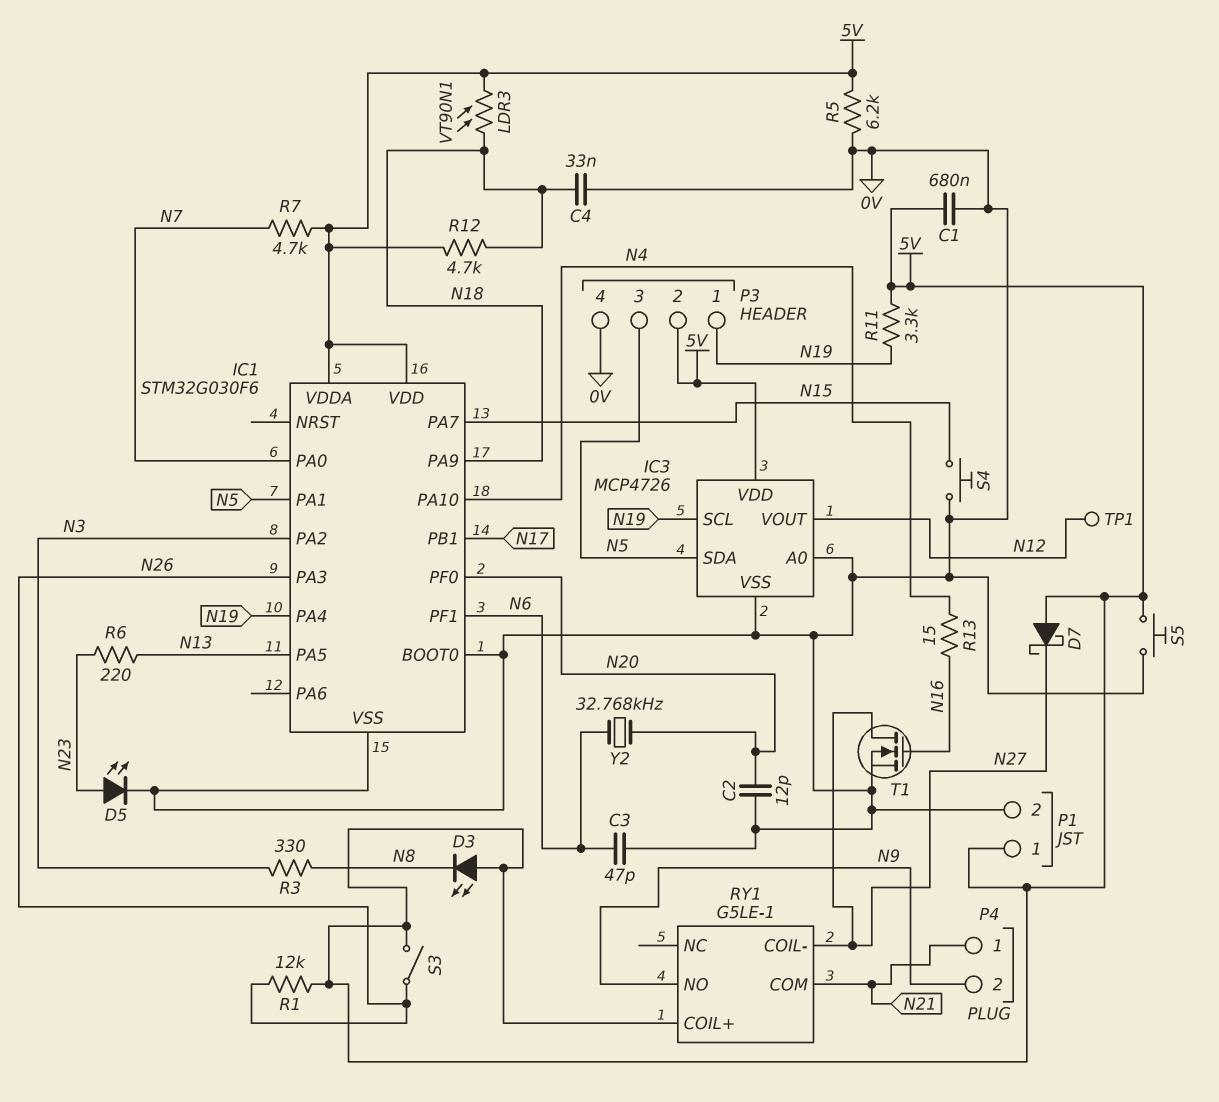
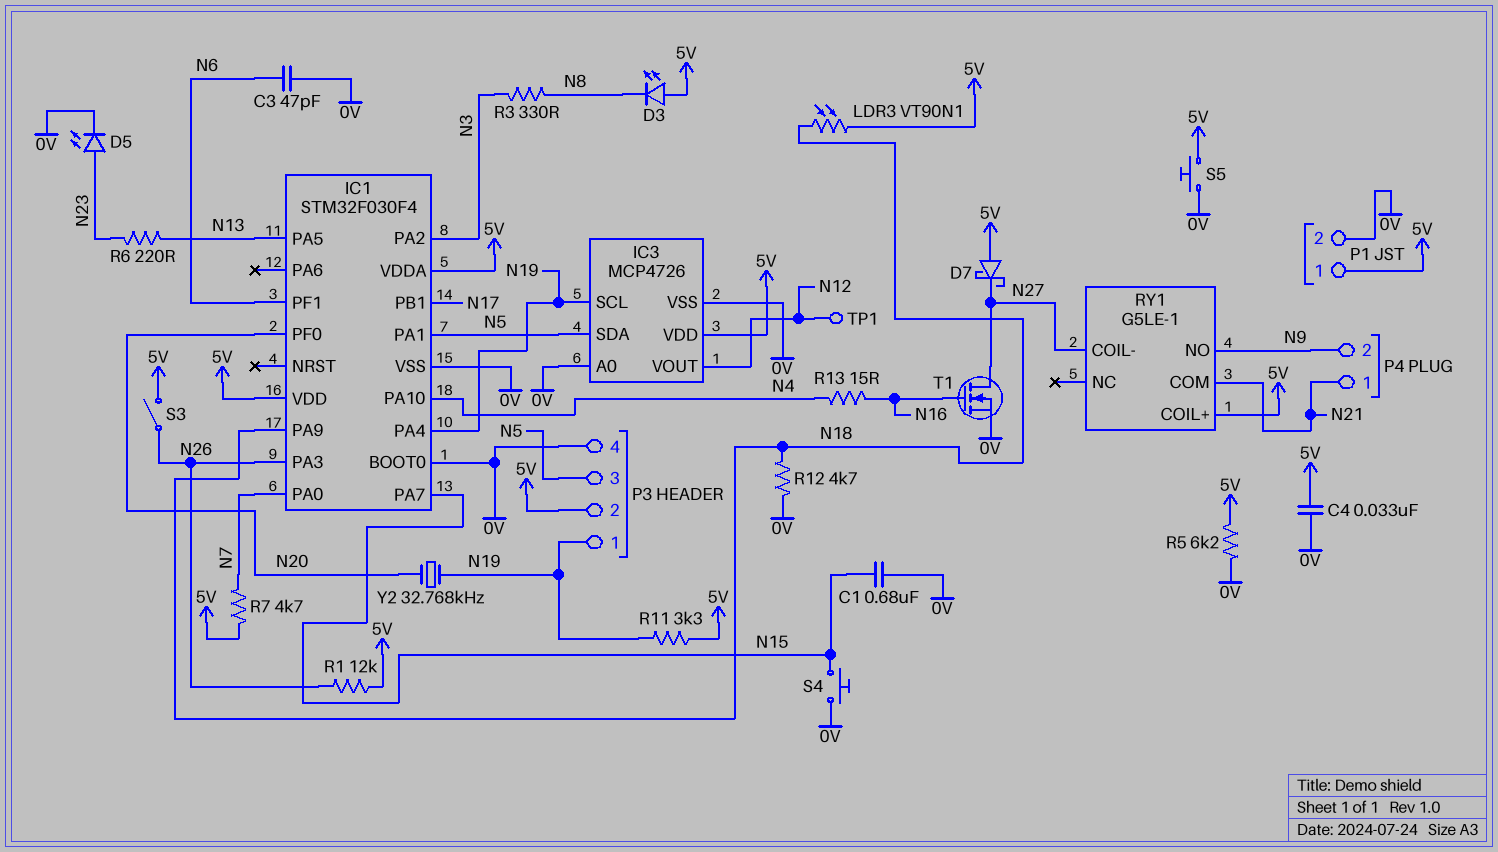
C1: 680nF (0V, 5V) -> 680nF (0V, N15)
C2: 12pF (0V, N20) -> none
C4: 33nF (0V, N18) -> 33nF (0V, 5V)
IC1: STM32G030F6 -> STM32F030F4
R12: 4.7k (5V, N18) -> 4.7k (0V, N18)
Y2: 32.768kHz (N6, N20) -> 32.768kHz (N19, N20)

